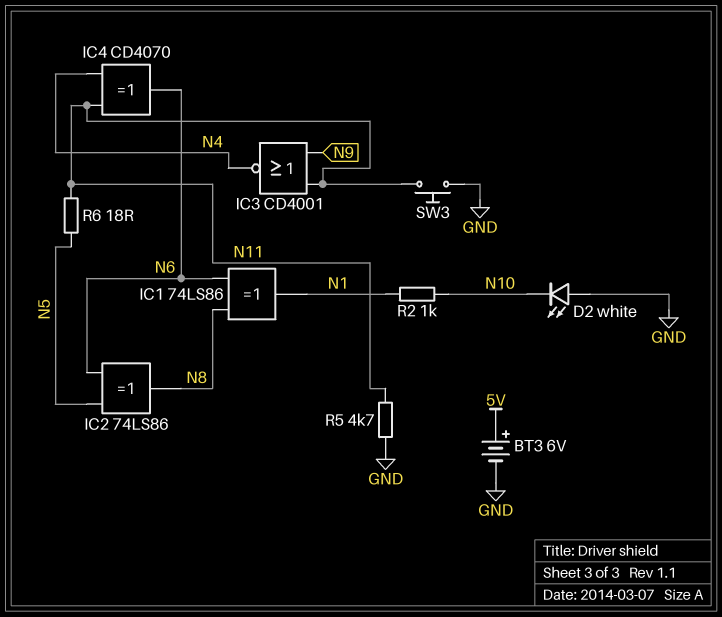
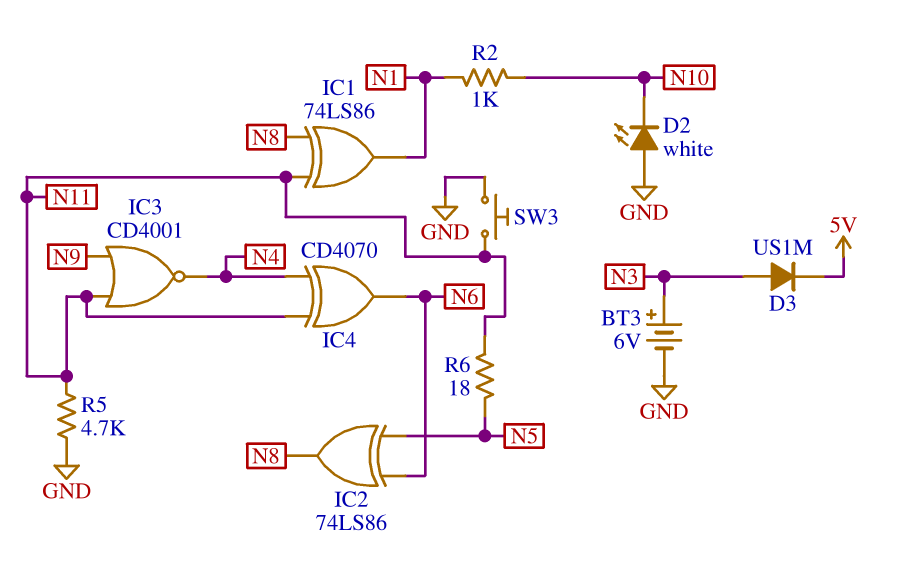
BT3: 6V (plus 5V, minus GND) -> 6V (plus N3, minus GND)
D3: none -> diode US1M (A N3, K 5V)
IC1: XOR 74LS86 (in N6, in N8, out N1) -> XOR 74LS86 (in N8, in N11, out N1)

